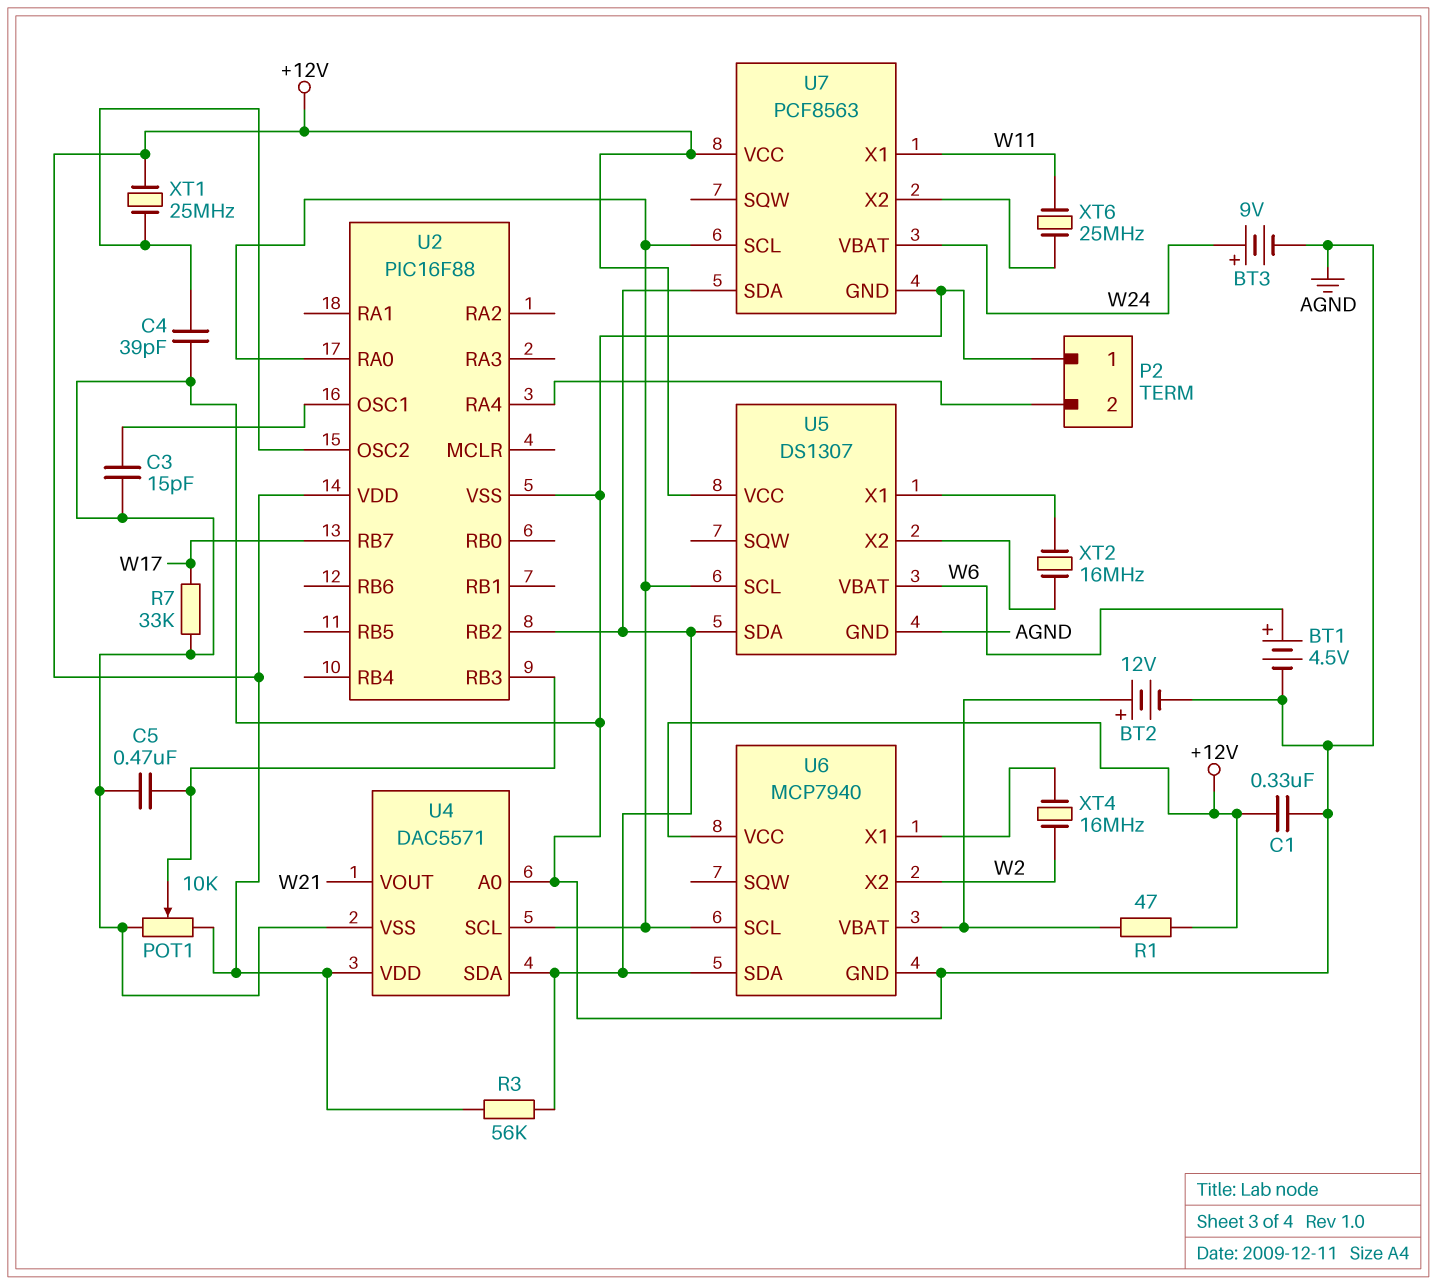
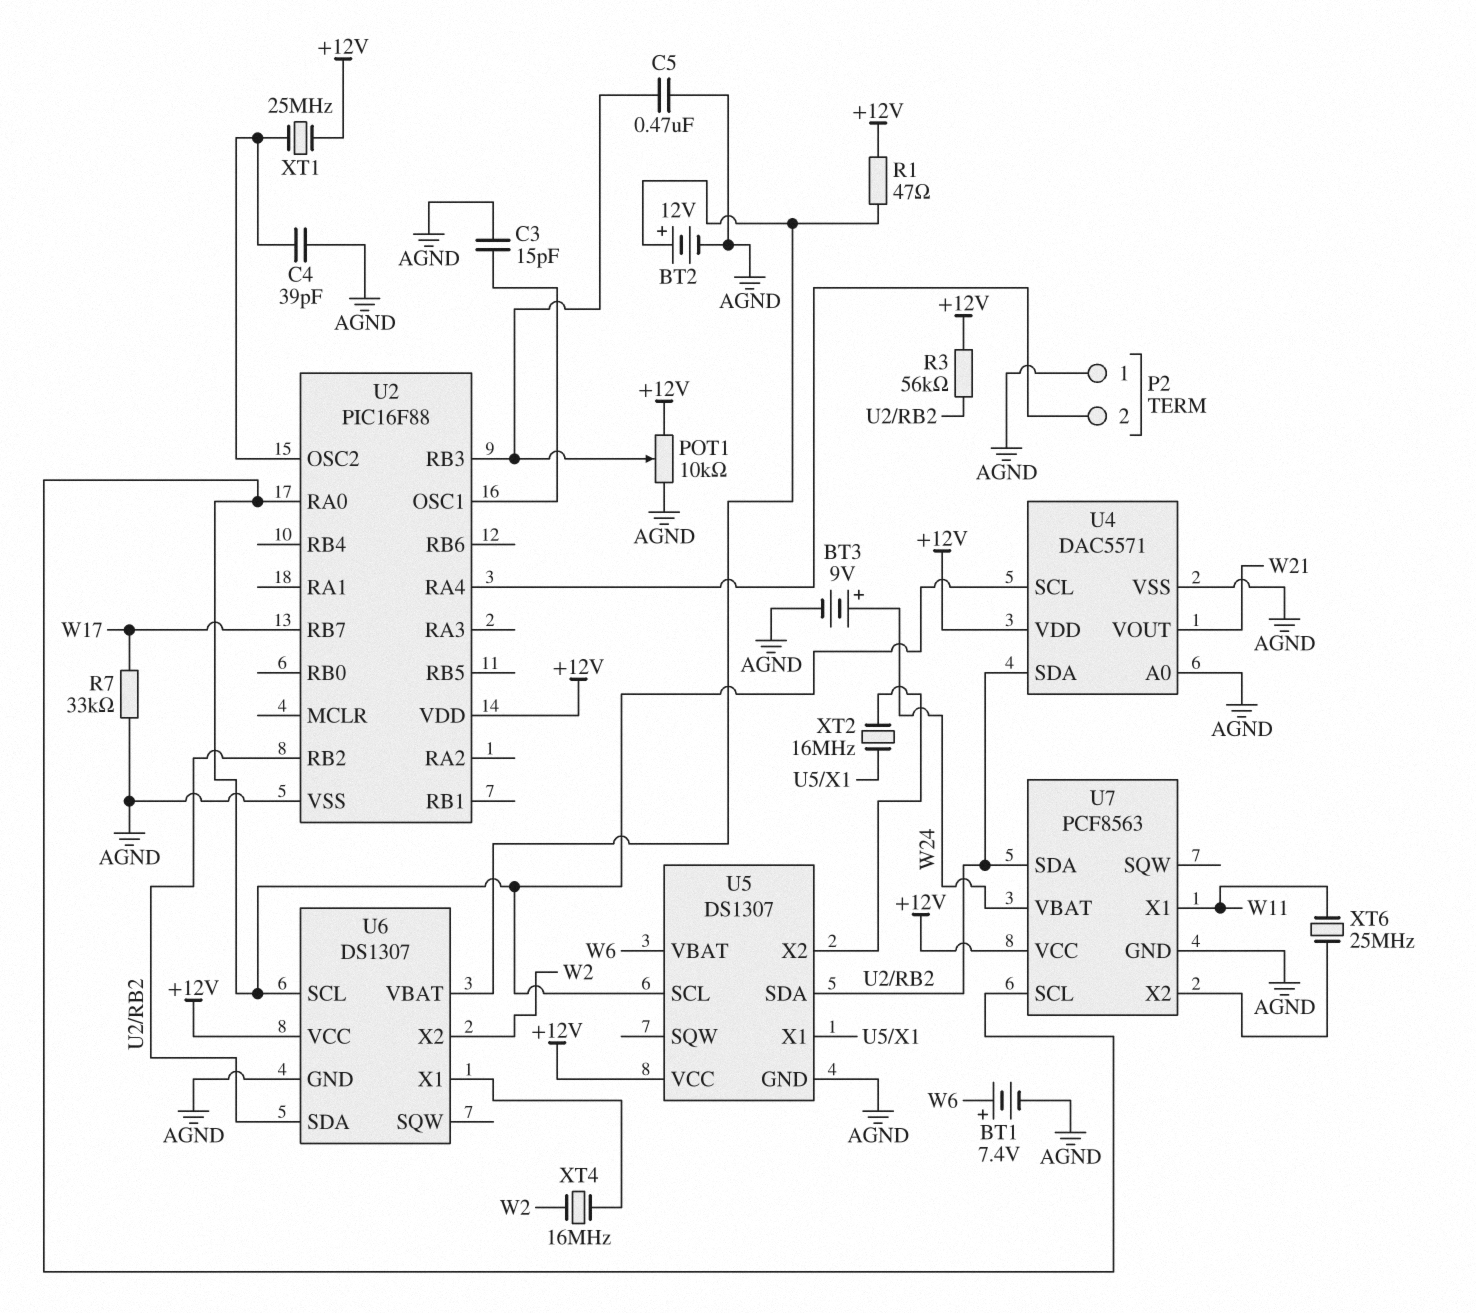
BT1: 4.5V (plus W6, minus AGND) -> 7.4V (plus W6, minus AGND)
C1: 330nF (+12V, AGND) -> none
U6: MCP7940 -> DS1307

